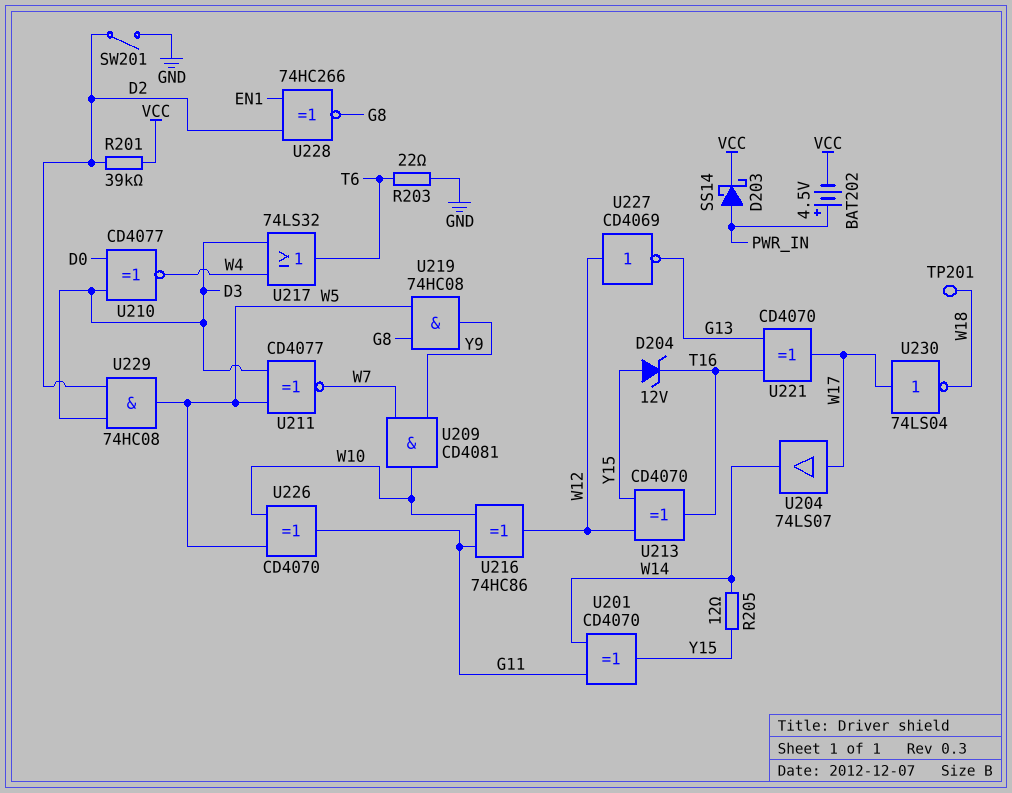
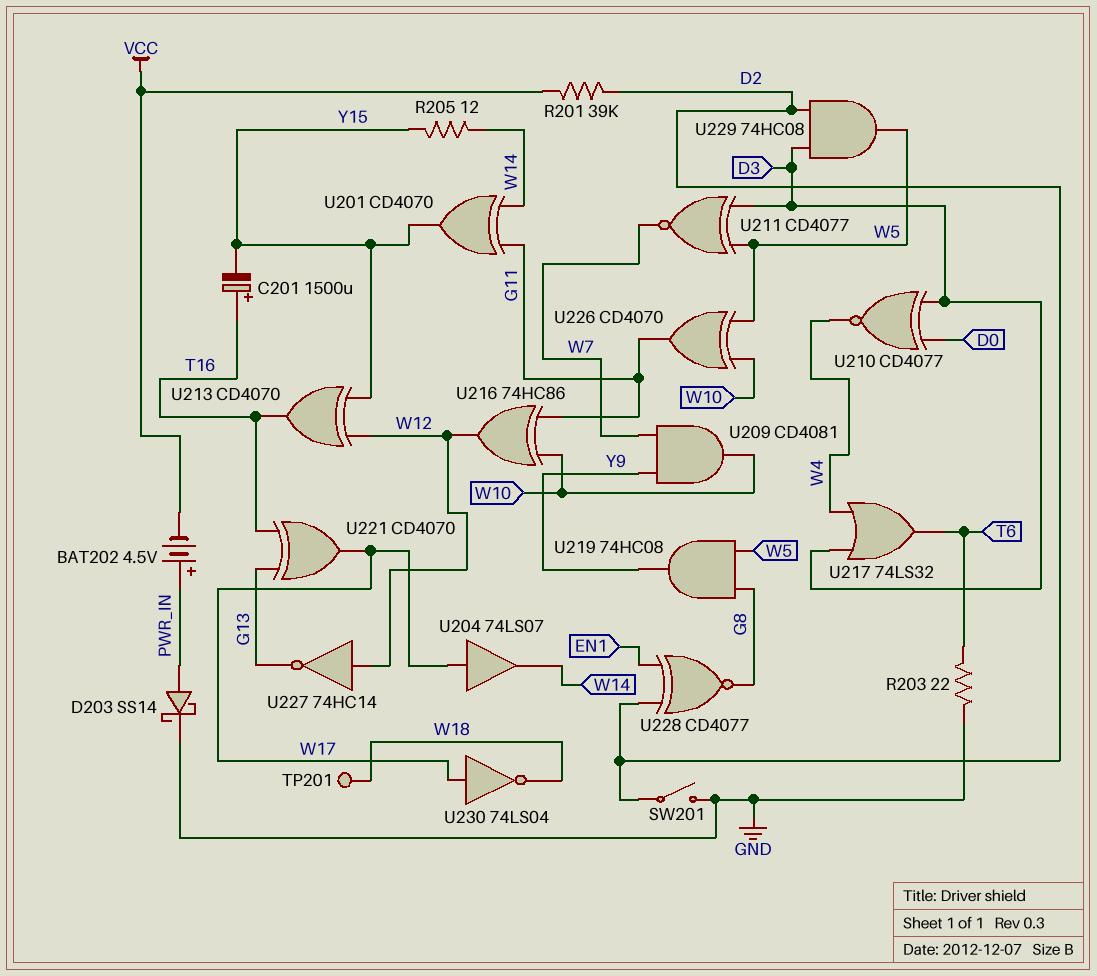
C201: none -> 1500uF (plus T16, minus Y15)
D203: schottky SS14 (A PWR_IN, K VCC) -> schottky SS14 (A PWR_IN, K GND)
D204: zener 12V (A Y15, K T16) -> none
U227: NOT CD4069 (in W12, out G13) -> NOT 74HC14 (in W12, out G13)
U228: XNOR 74HC266 (in D2, in EN1, out G8) -> XNOR CD4077 (in D2, in EN1, out G8)

